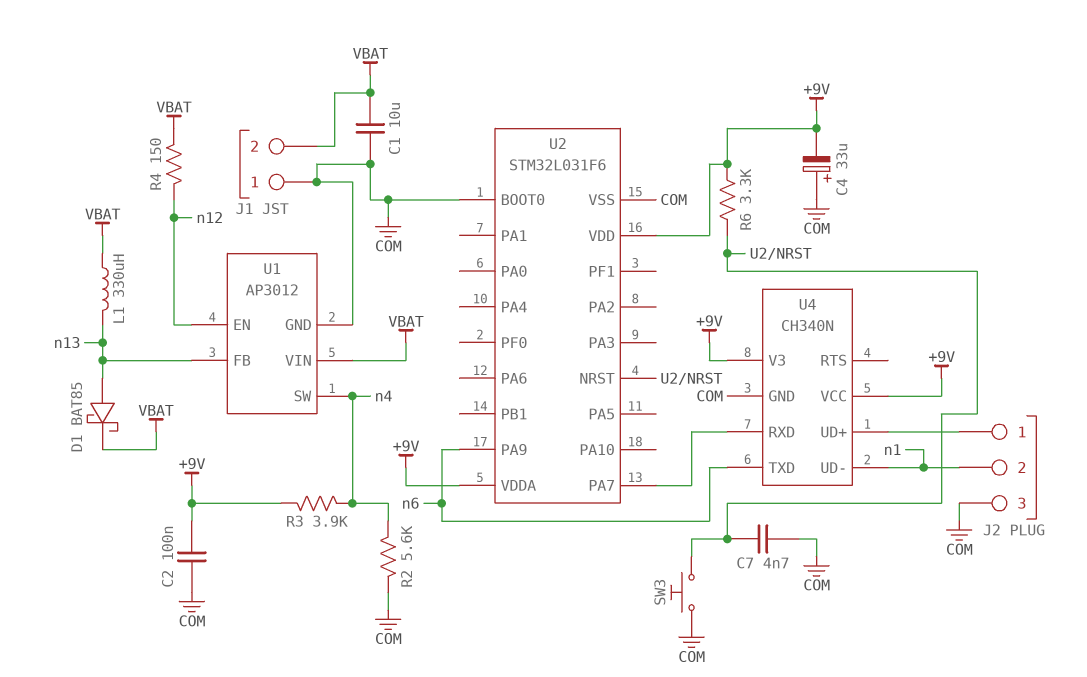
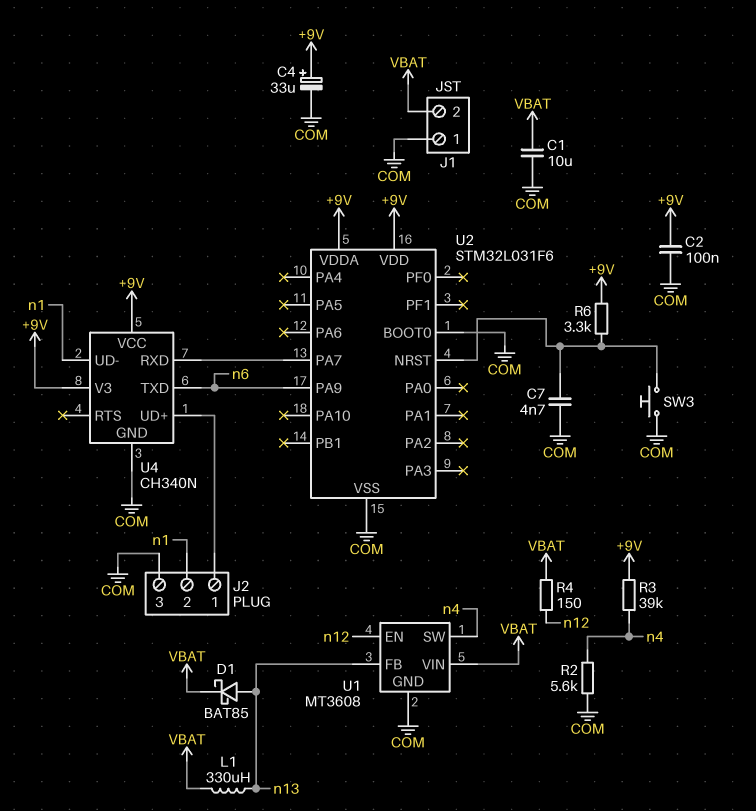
C4: 33uF (plus COM, minus +9V) -> 33uF (plus +9V, minus COM)
R3: 3.9k (+9V, n4) -> 39k (+9V, n4)
U1: AP3012 -> MT3608

